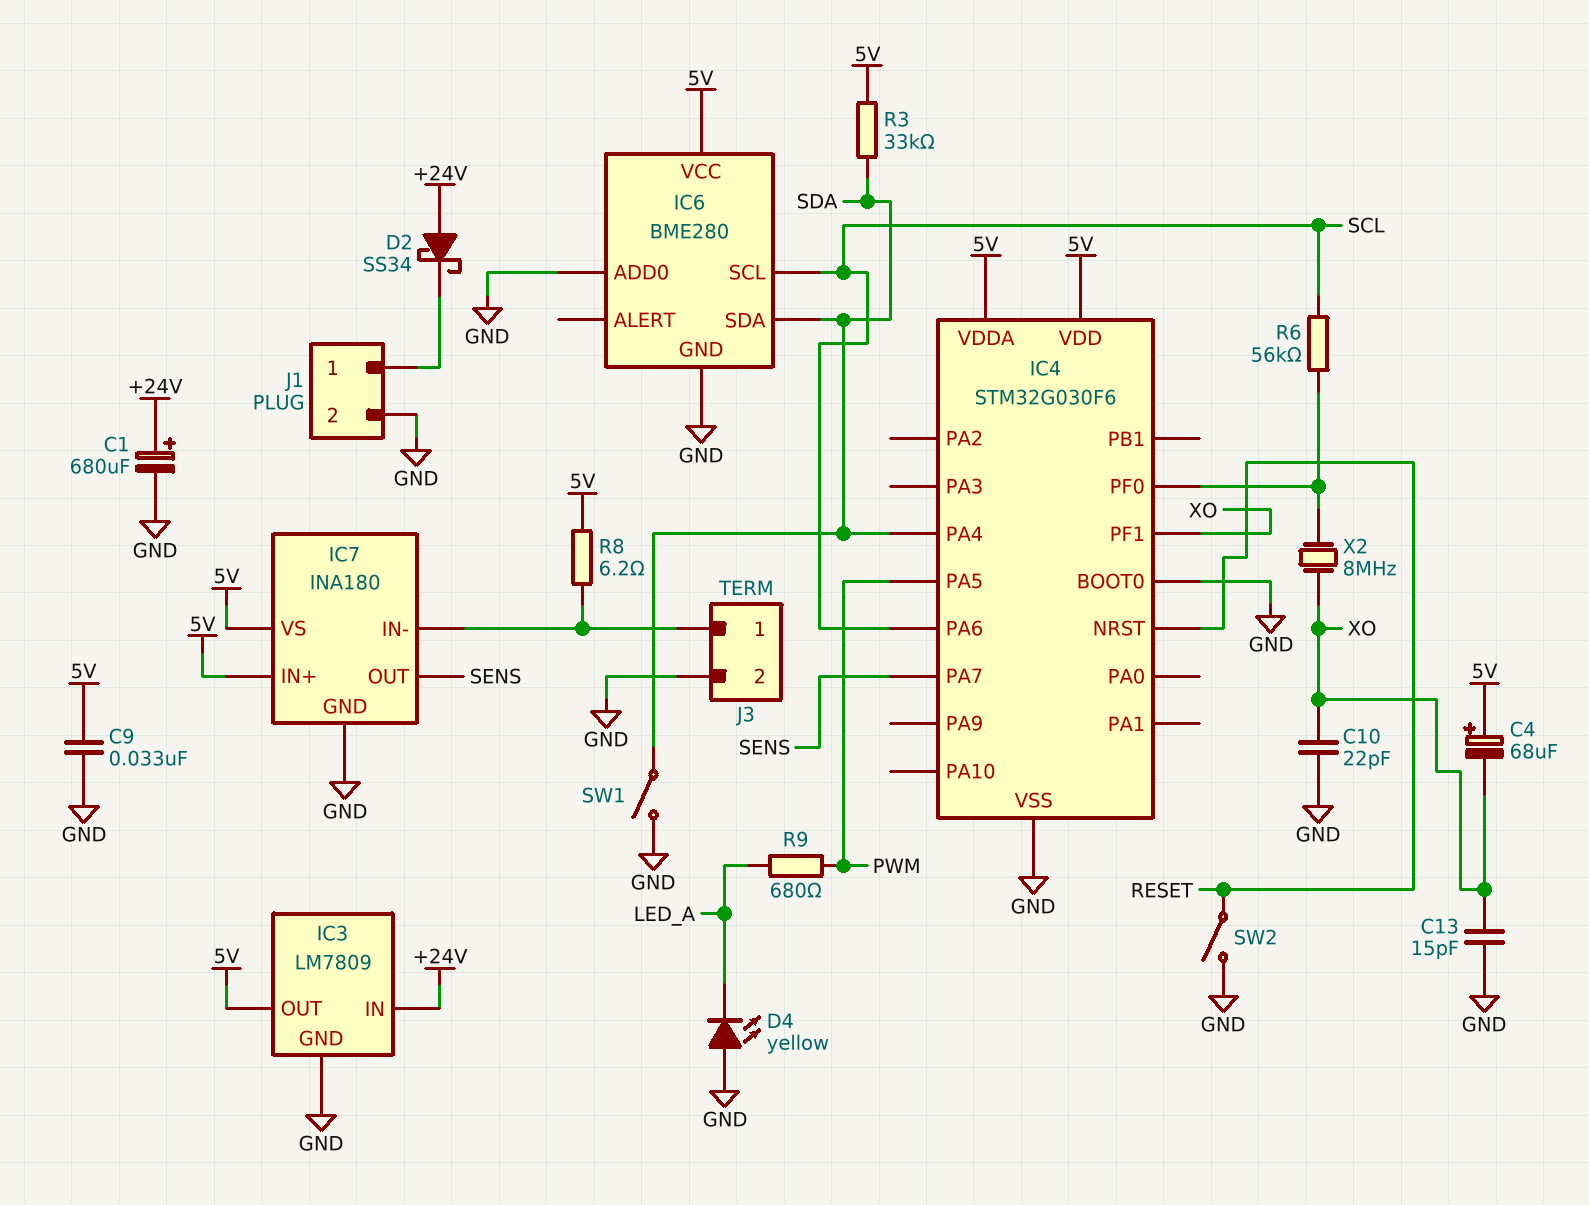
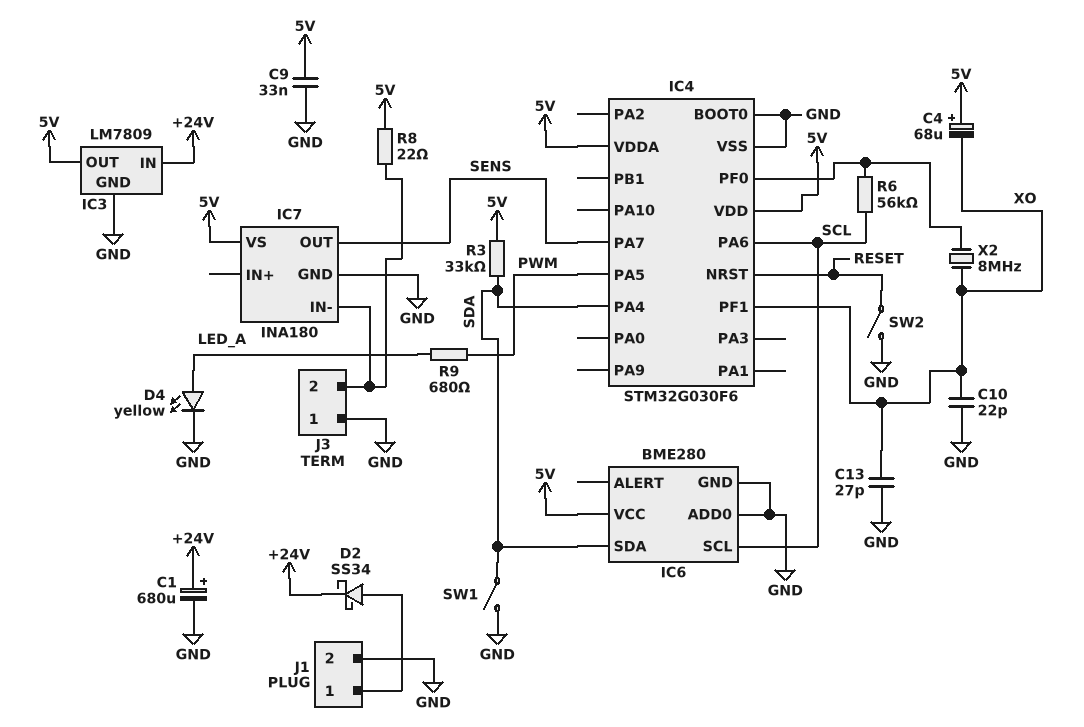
C13: 15pF (GND, XO) -> 27pF (GND, XO)
D2: schottky SS34 (A +24V, K J1/1) -> schottky SS34 (A J1/1, K +24V)
D4: LED yellow (A GND, K LED_A) -> LED yellow (A LED_A, K GND)
IC7 pin IN+: 5V -> none
J3 pin 1: IC7/IN- -> GND
J3 pin 2: GND -> IC7/IN-
R8: 6.2 (5V, IC7/IN-) -> 22 (5V, IC7/IN-)

